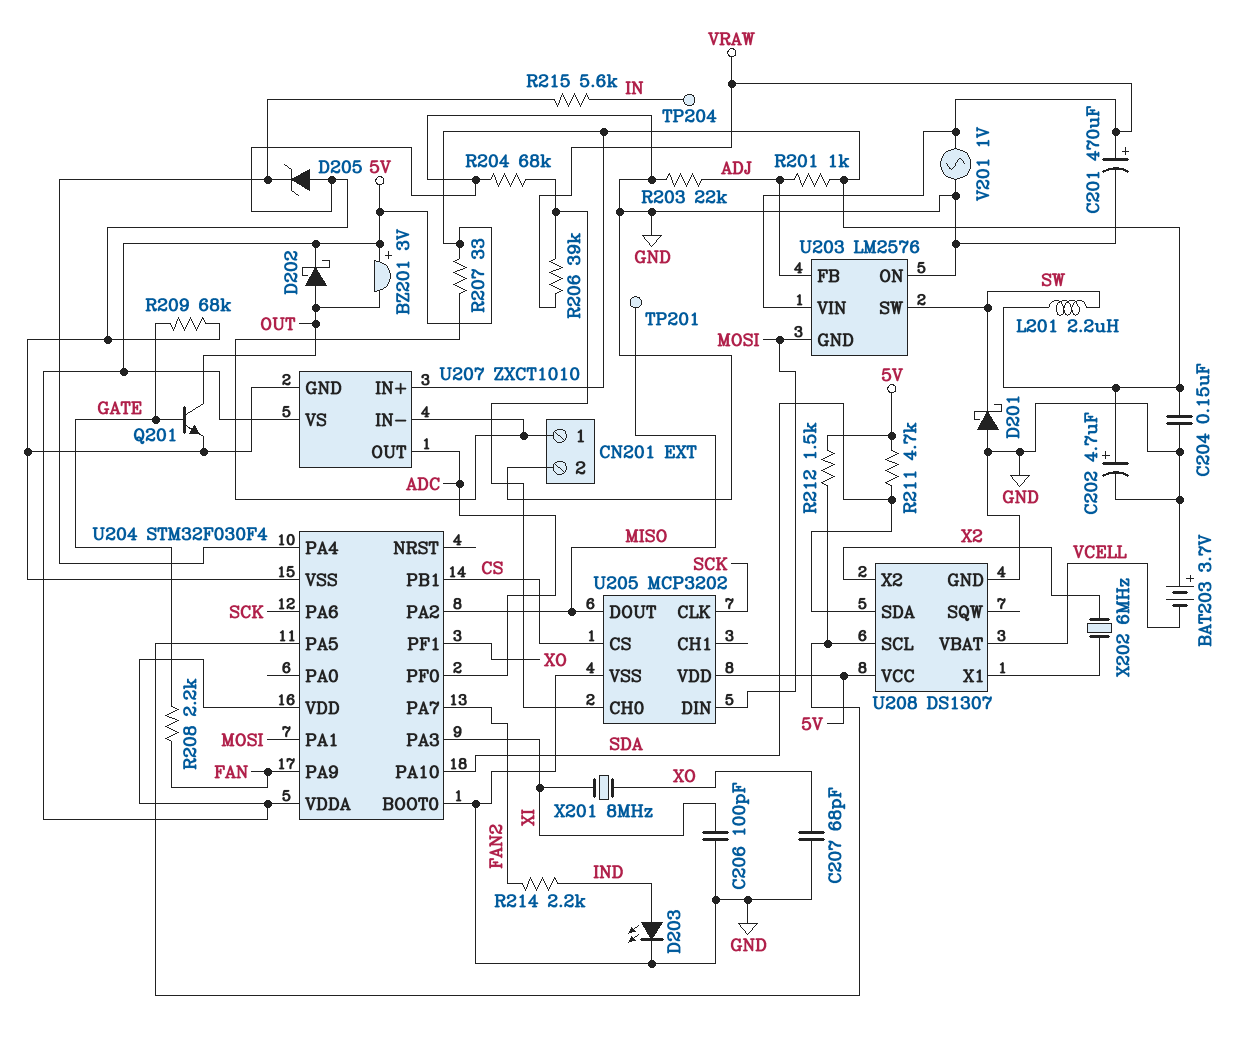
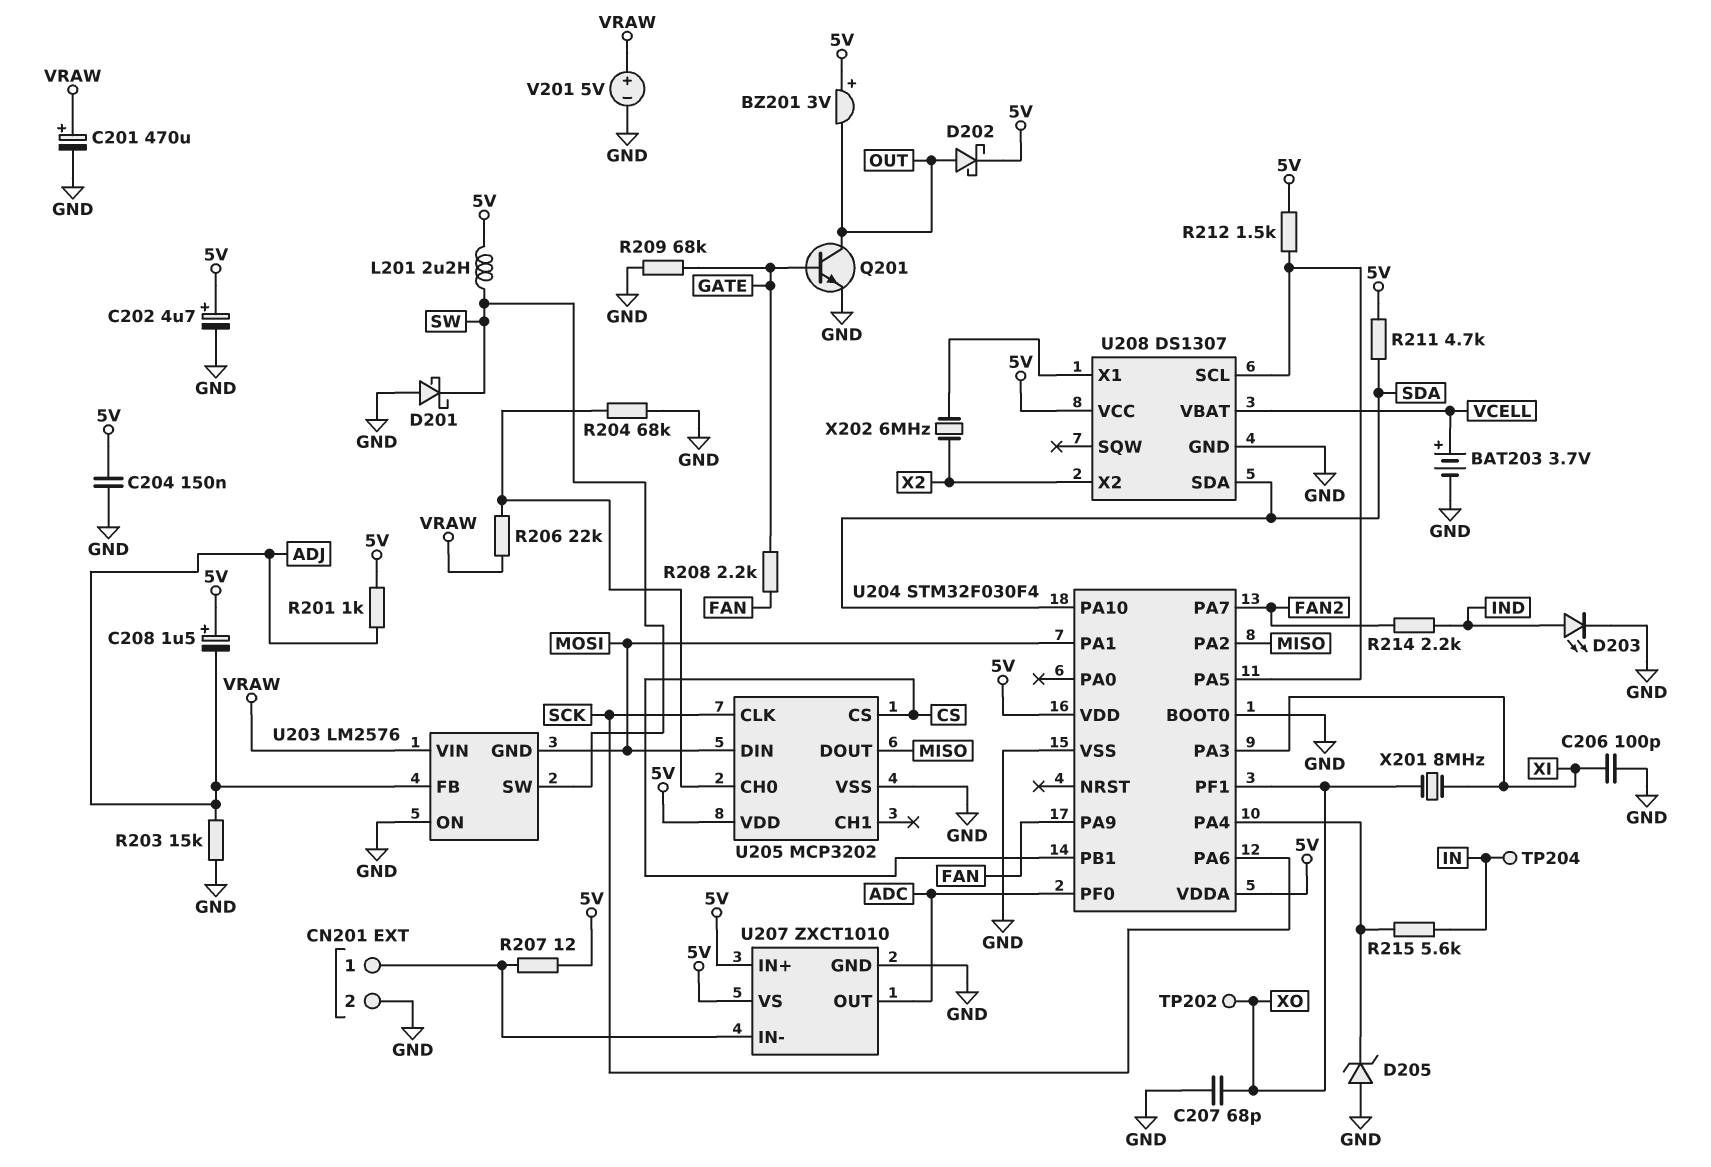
BAT203: 3.7V (plus GND, minus VCELL) -> 3.7V (plus VCELL, minus GND)
C208: none -> 1.5uF (plus 5V, minus ADJ)
R203: 22k (ADJ, GND) -> 15k (ADJ, GND)
R206: 39k (U205/CH0, VRAW) -> 22k (U205/CH0, VRAW)
R207: 33 (5V, CN201/1) -> 12 (5V, CN201/1)
TP201: test point (MISO) -> none
TP202: none -> test point (XO)
V201: AC 1V (GND, VRAW) -> 5V (plus VRAW, minus GND)

